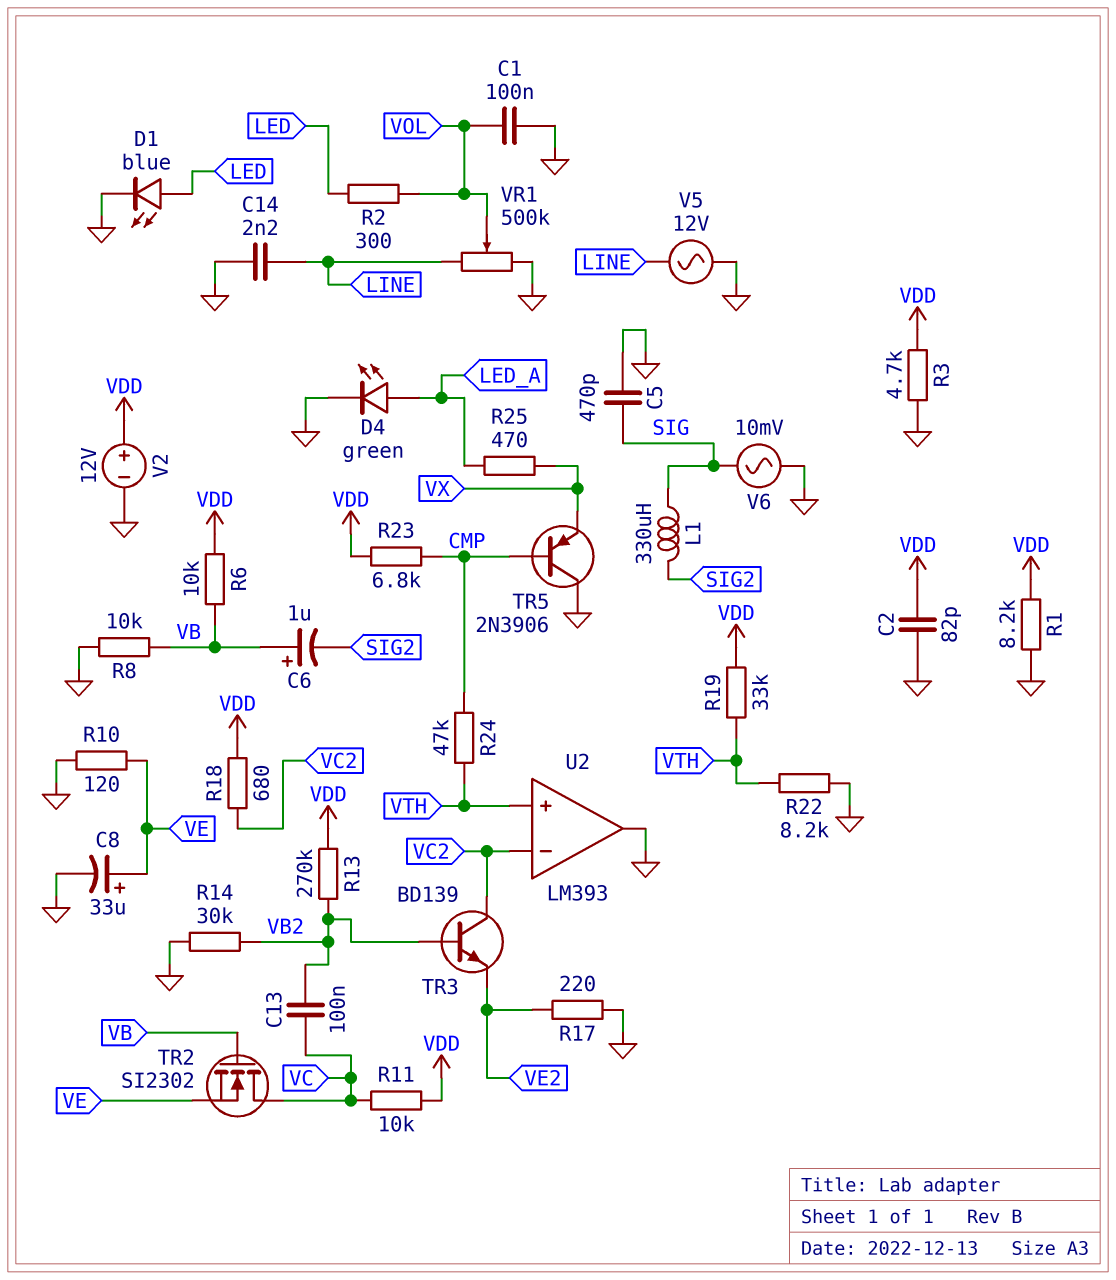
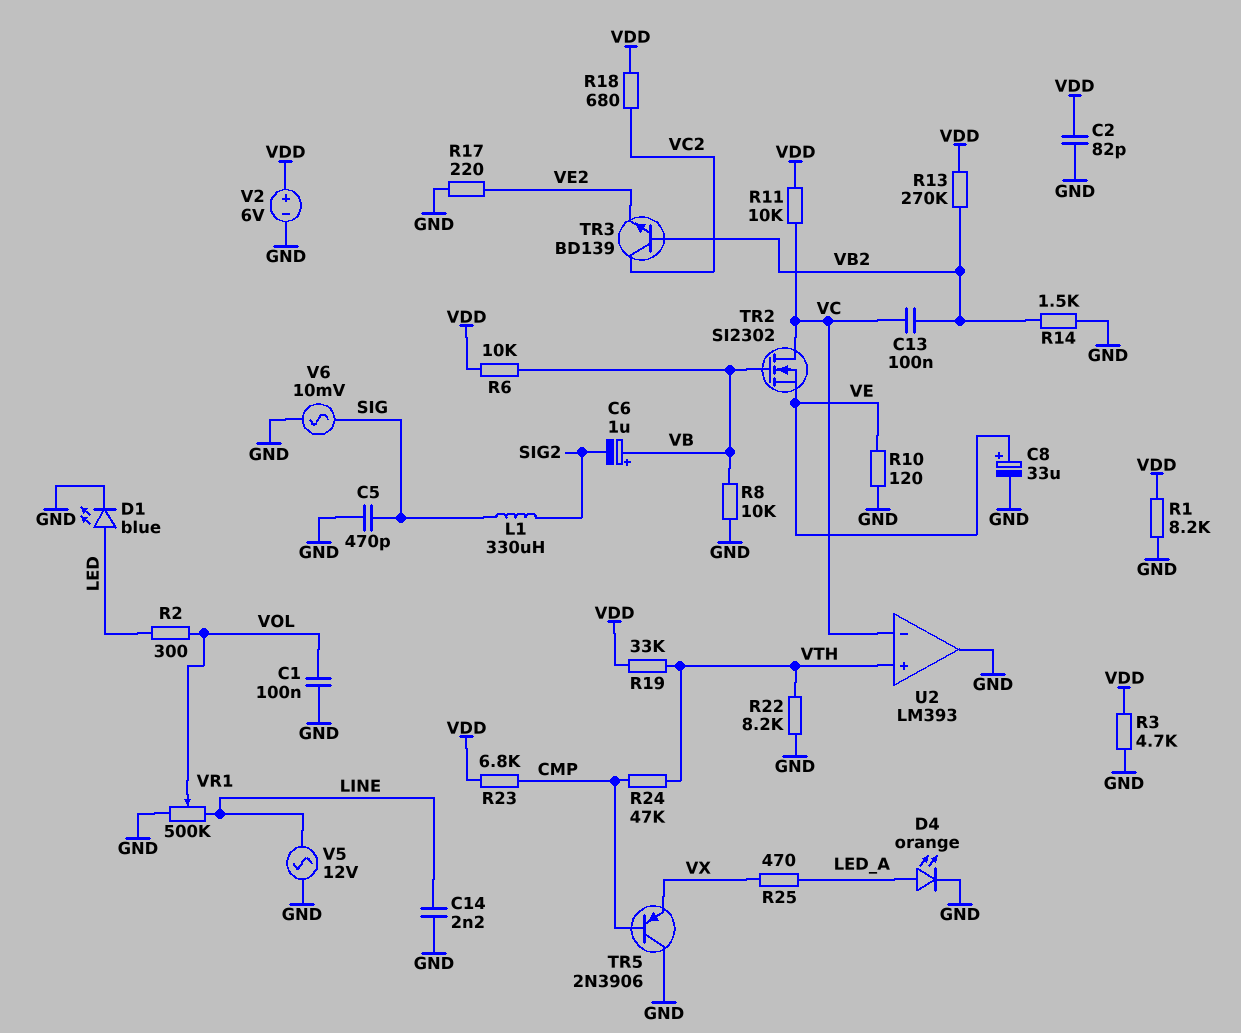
D4: LED green (A LED_A, K GND) -> LED orange (A LED_A, K GND)
R14: 30k (GND, VB2) -> 1.5k (GND, VB2)
U2 pin in-: VC2 -> VC
V2: 12V (plus VDD, minus GND) -> 6V (plus VDD, minus GND)

